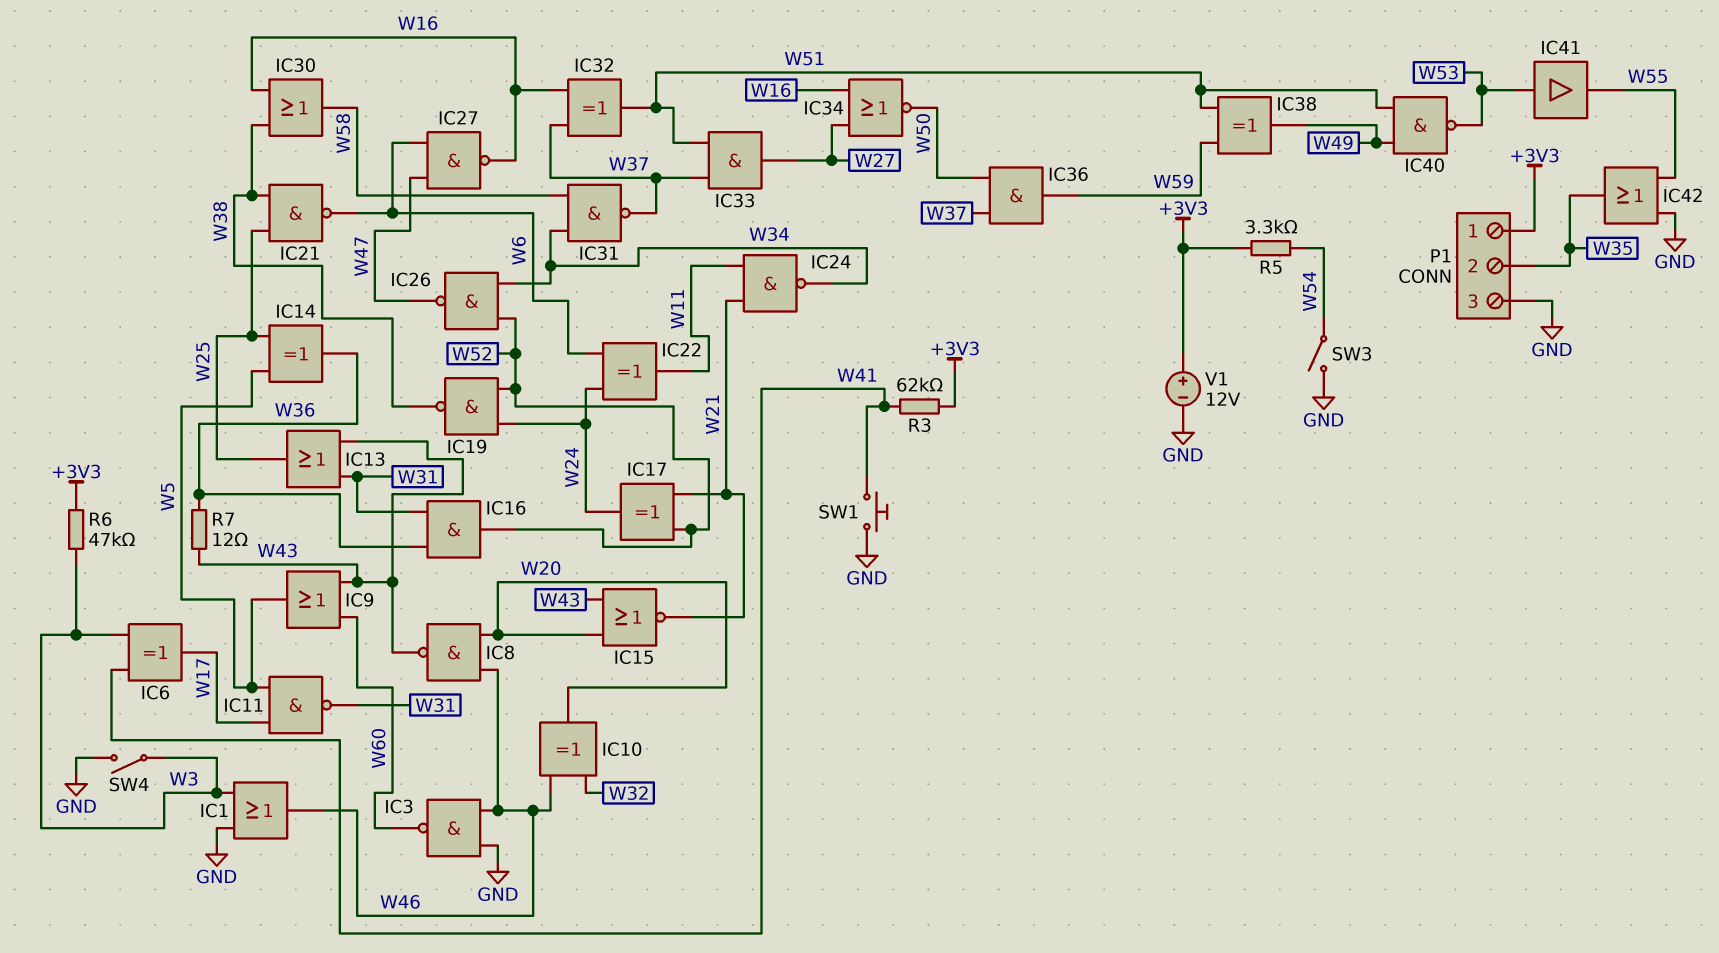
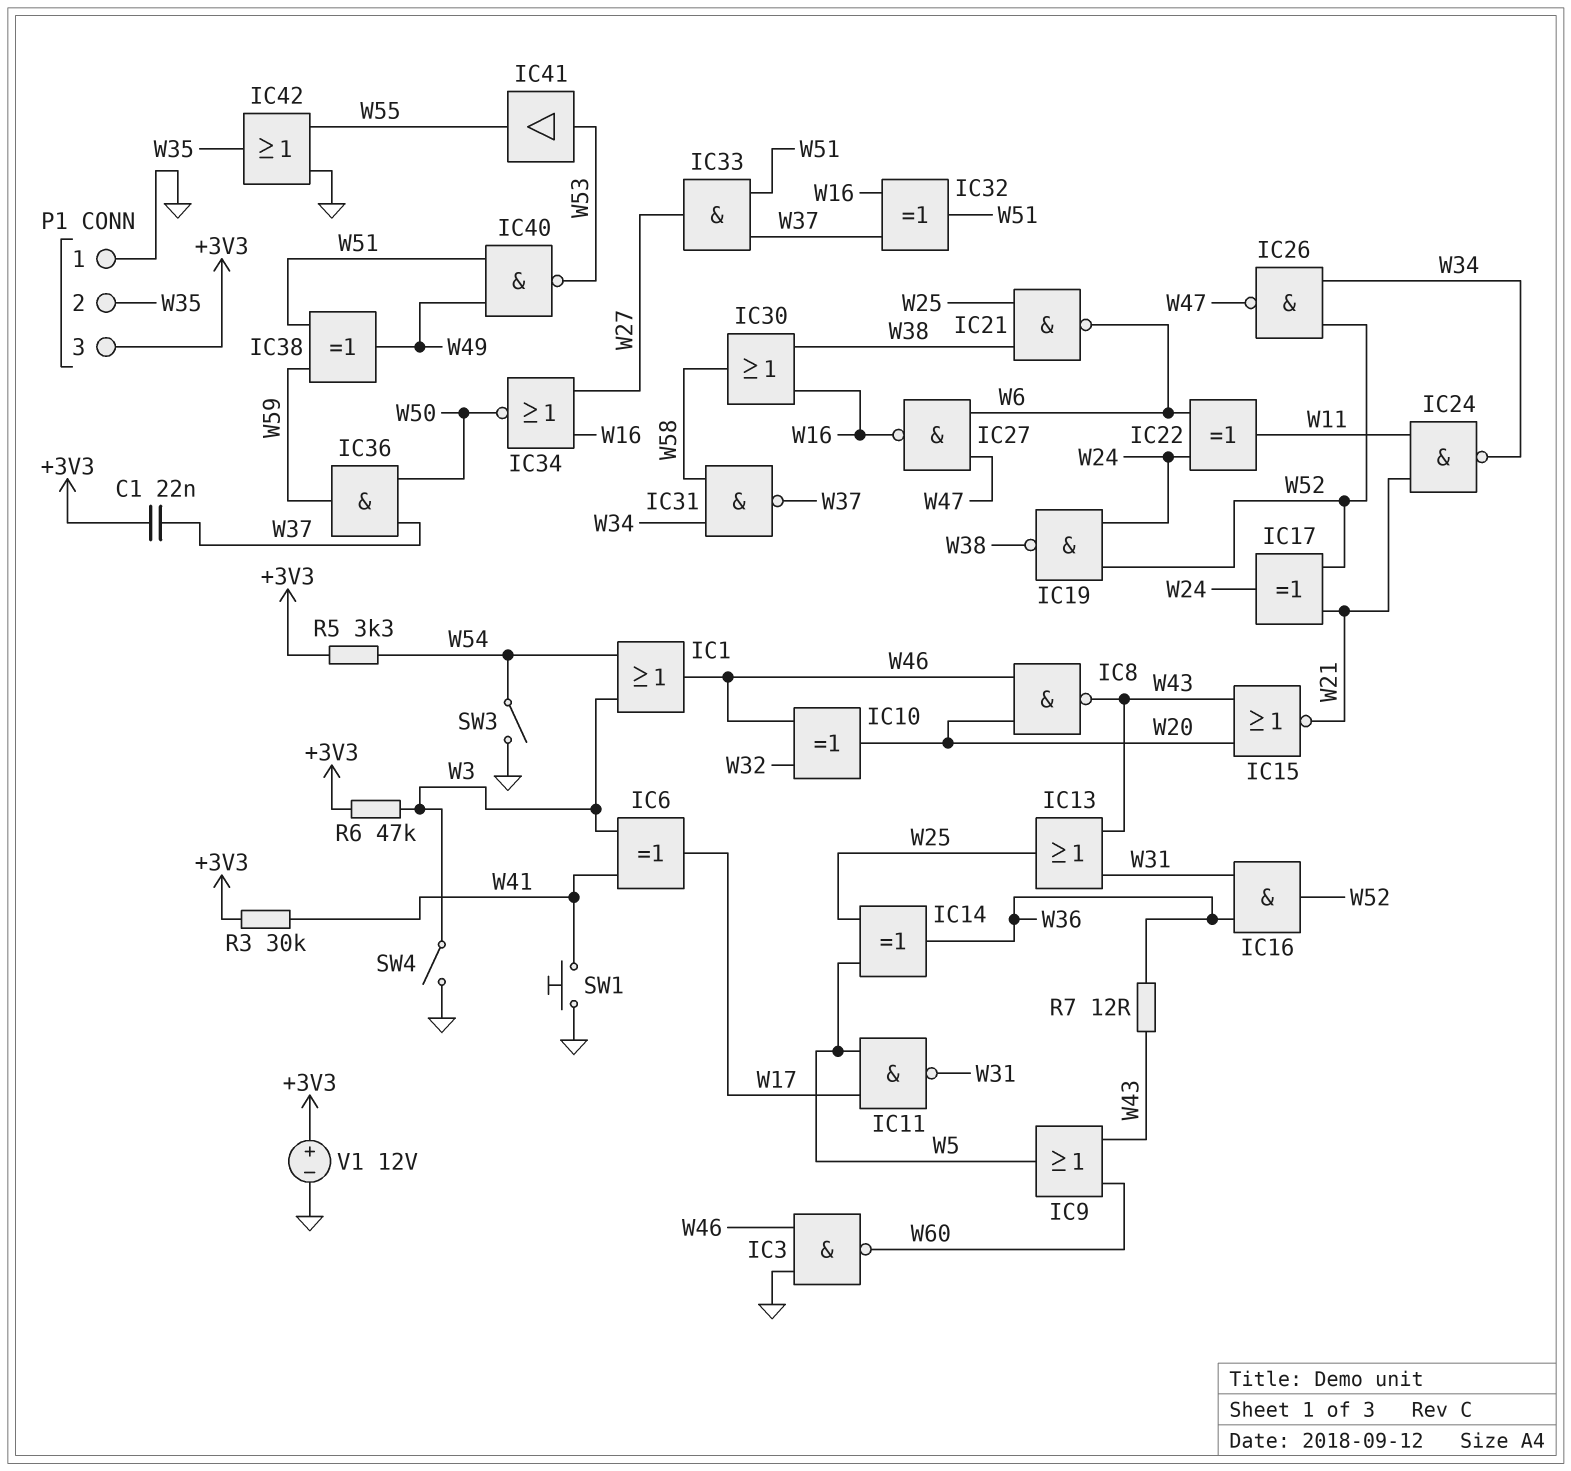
C1: none -> 22nF (+3V3, W37)
IC1: OR (in GND, in W3, out W46) -> OR (in W3, in W54, out W46)
P1 pin 1: +3V3 -> GND
P1 pin 3: GND -> +3V3
R3: 62k (+3V3, W41) -> 30k (+3V3, W41)

